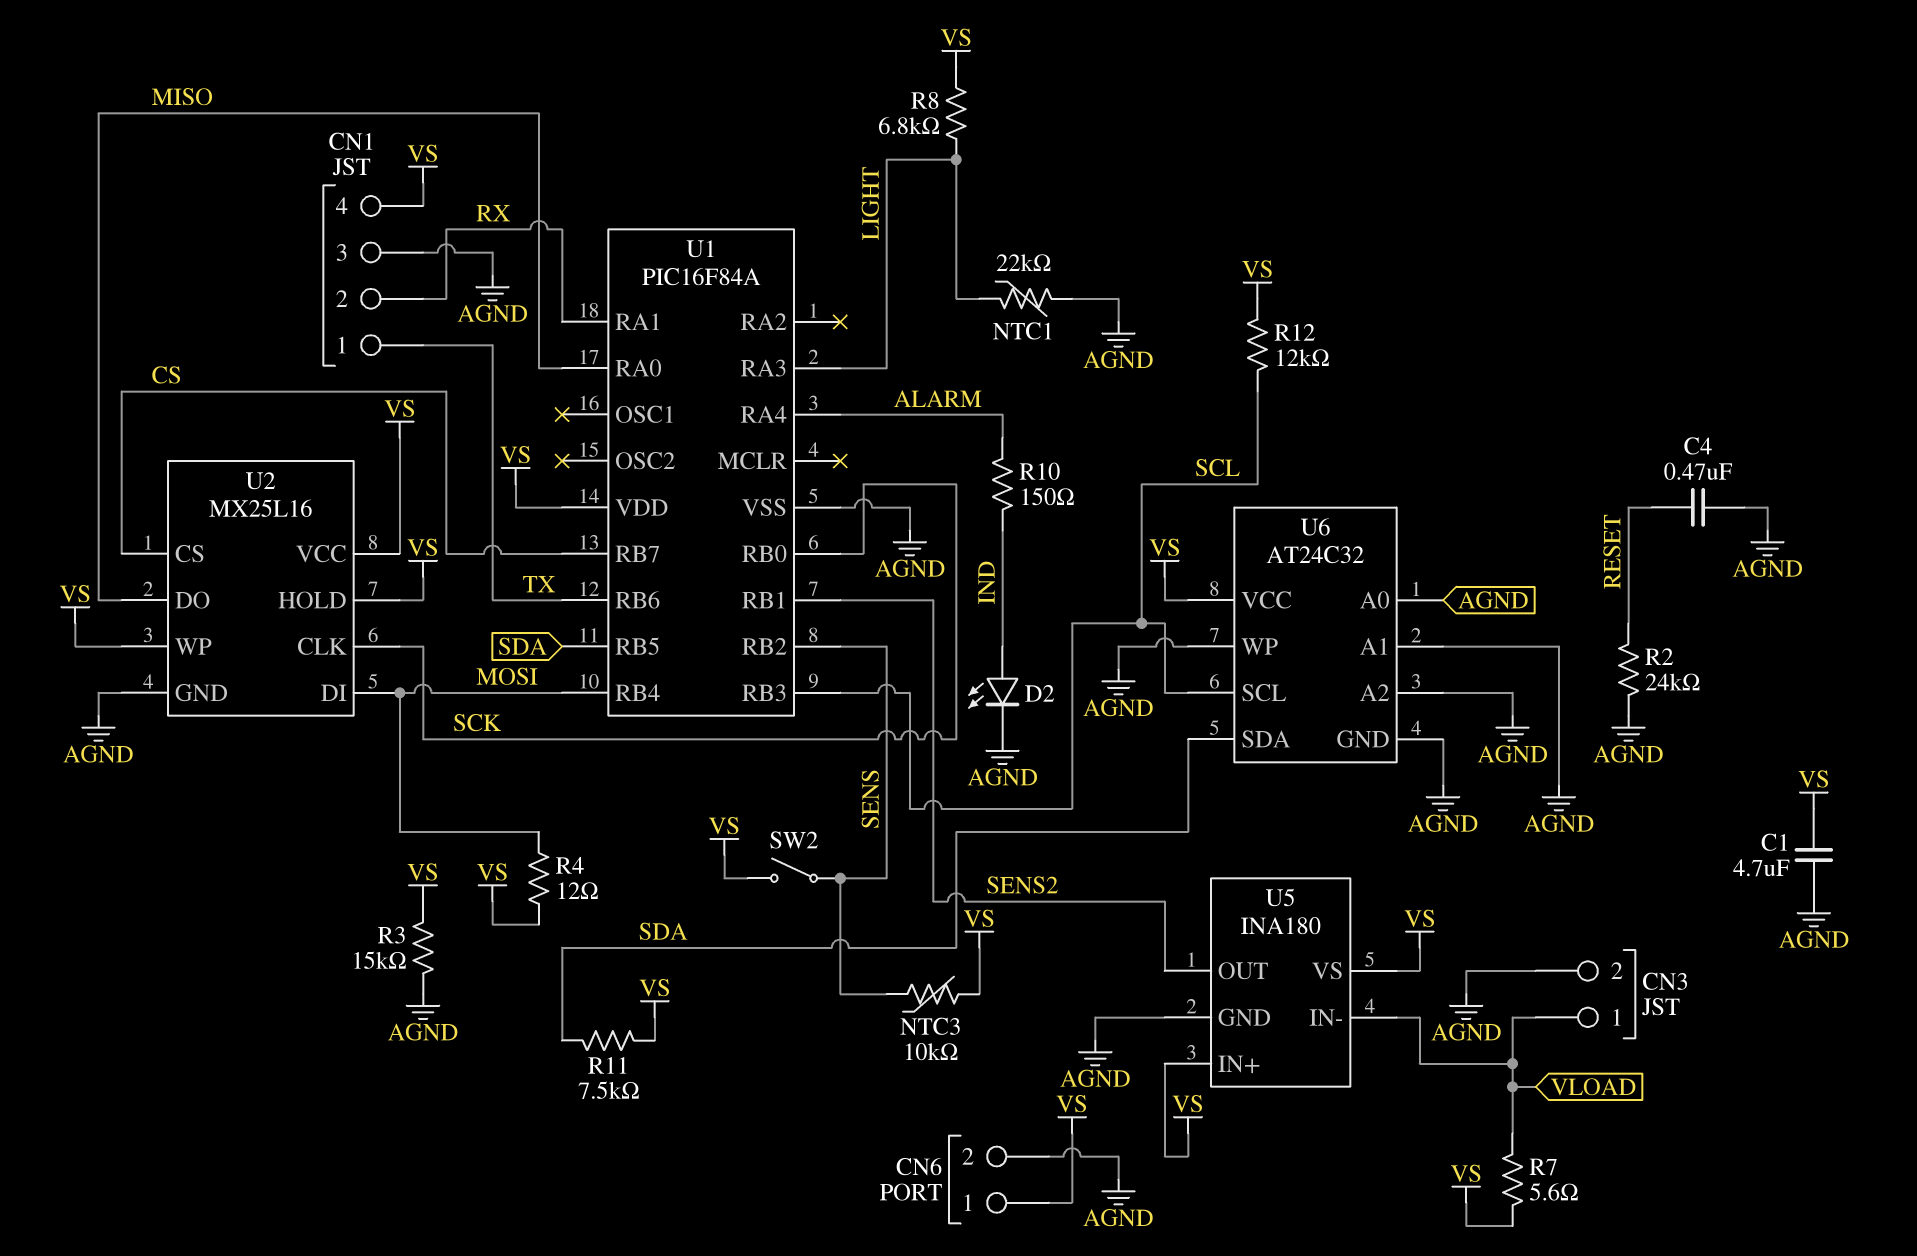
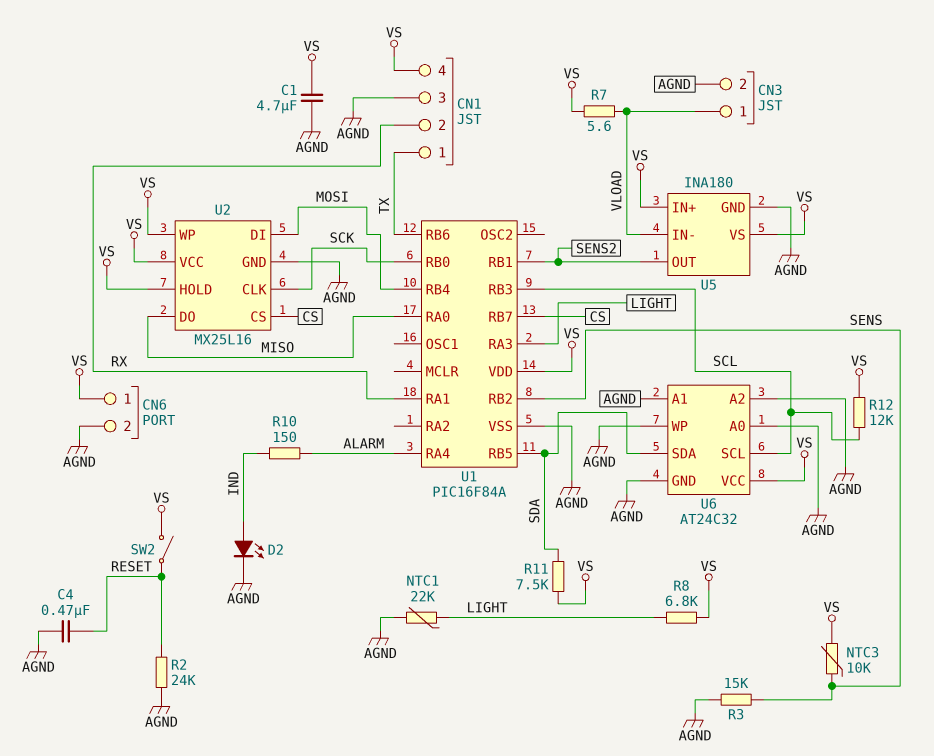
R3: 15k (AGND, VS) -> 15k (AGND, SENS)
R4: 12 (MOSI, VS) -> none
SW2: switch (SENS, VS) -> switch (RESET, VS)

